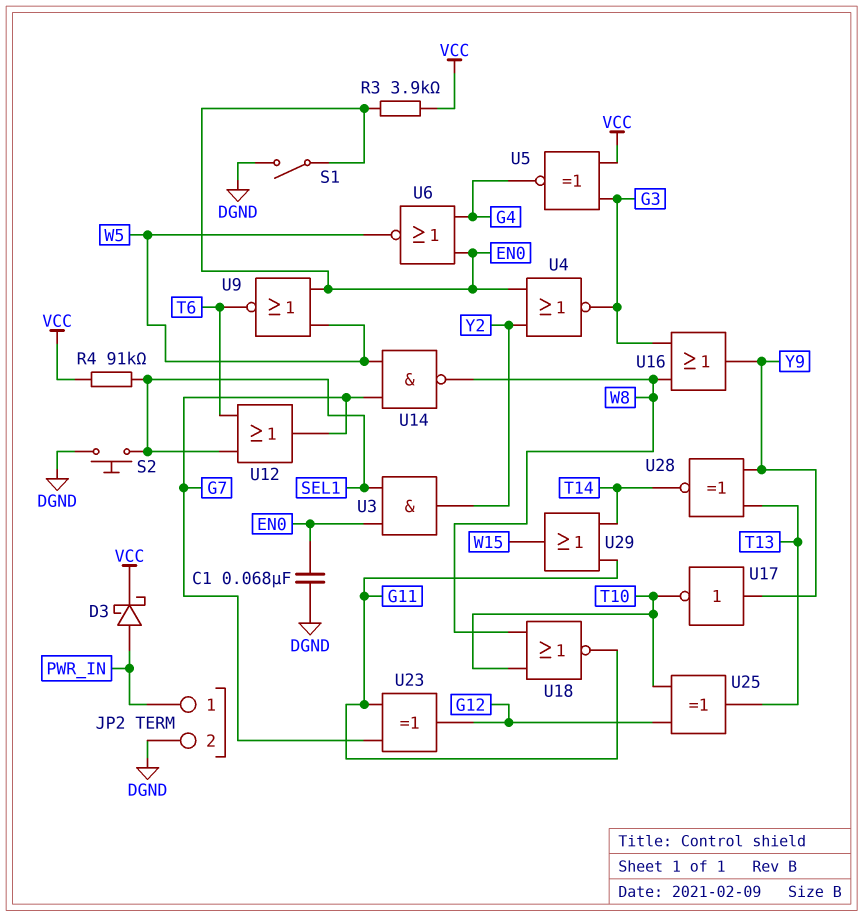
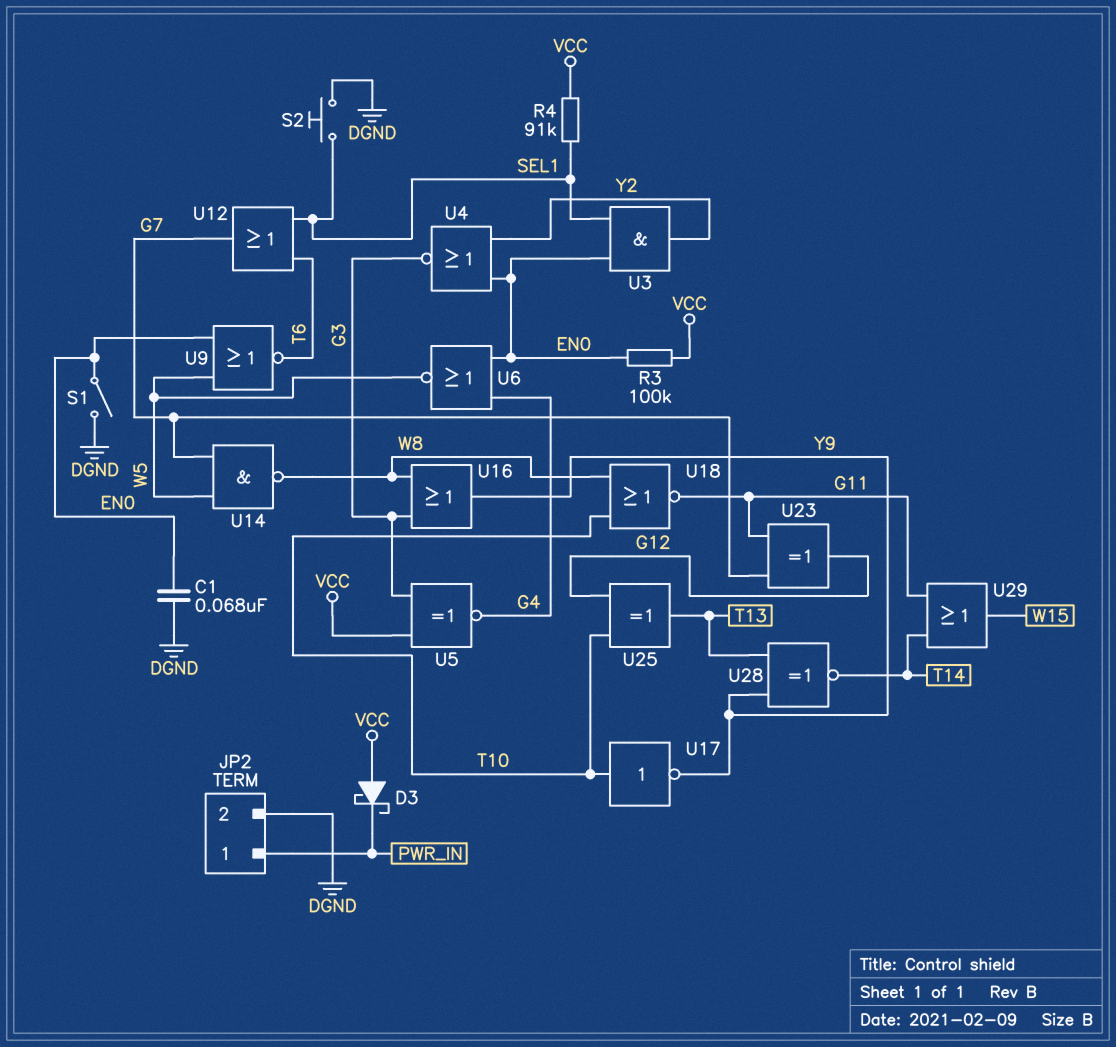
D3: schottky (A PWR_IN, K VCC) -> schottky (A VCC, K PWR_IN)
R3: 3.9k (EN0, VCC) -> 100k (EN0, VCC)
U17: NOT (in Y9, out T10) -> NOT (in T10, out Y9)

